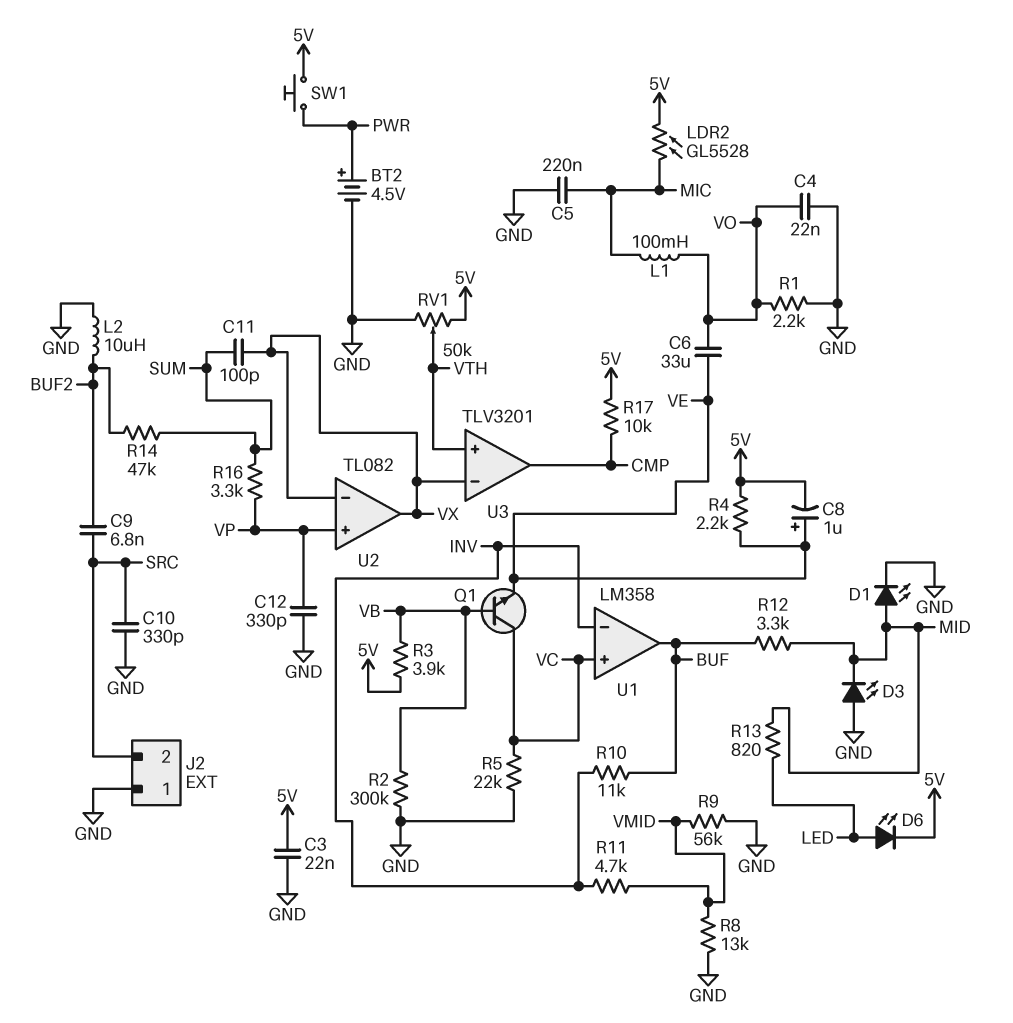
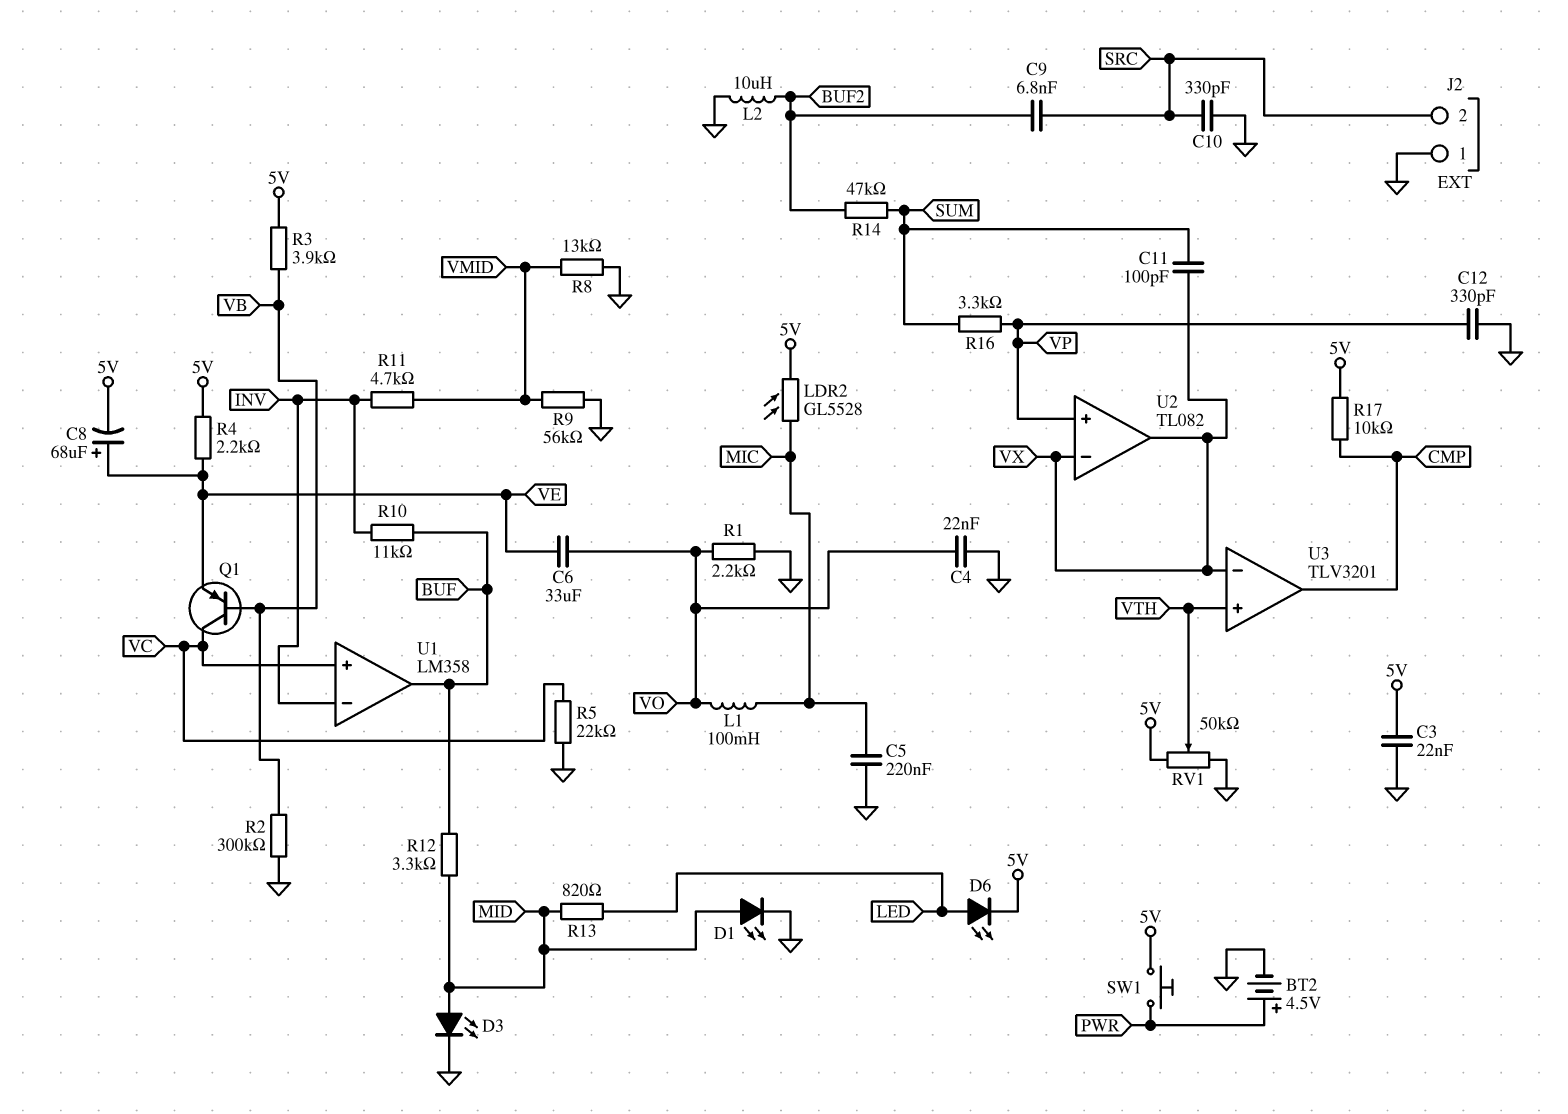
C8: 1uF (plus VE, minus 5V) -> 68uF (plus VE, minus 5V)
D3: LED (A GND, K MID) -> LED (A MID, K GND)
Q1: NPN (B VB, C VC, E VE) -> PNP (B VB, C VC, E VE)

